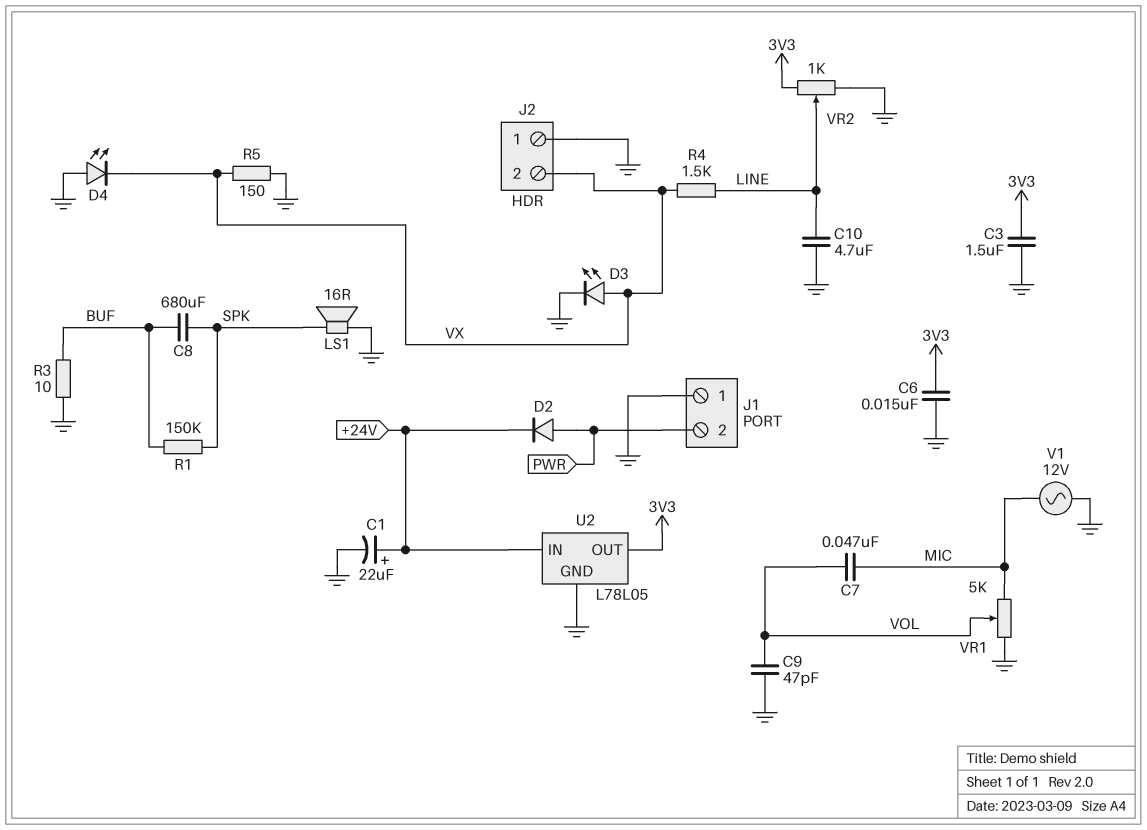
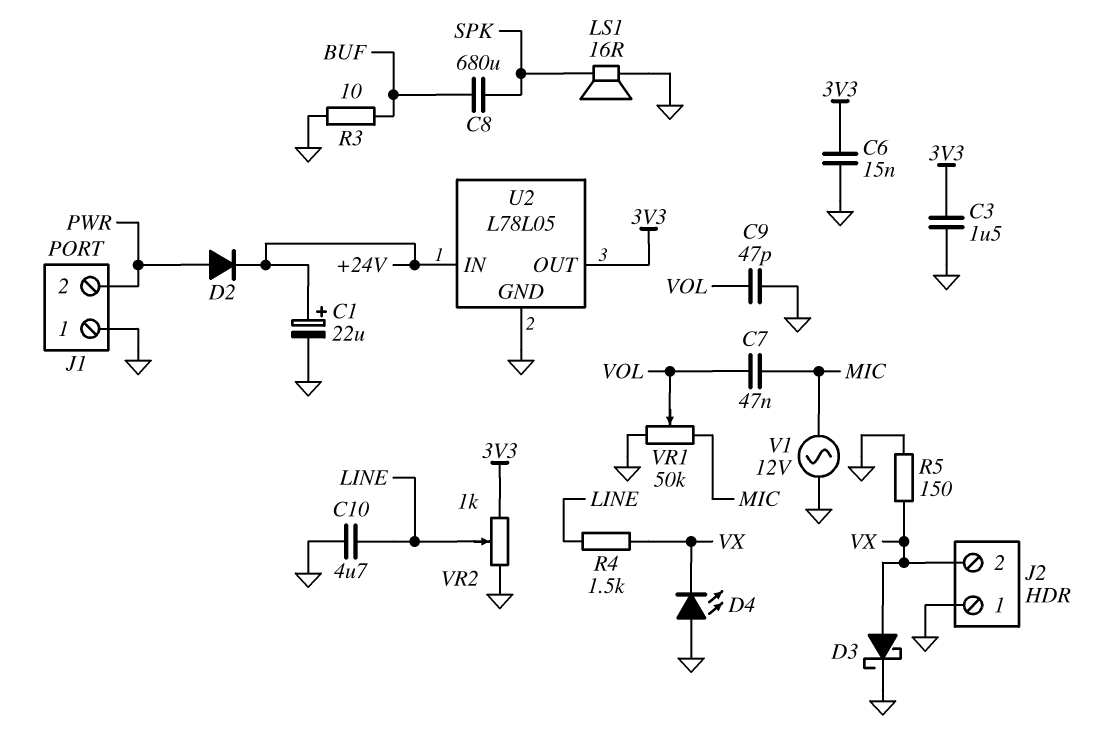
D3: LED (A VX, K GND) -> schottky (A VX, K GND)
R1: 150k (BUF, SPK) -> none
VR1: 5k (GND, MIC, wiper VOL) -> 50k (GND, MIC, wiper VOL)

